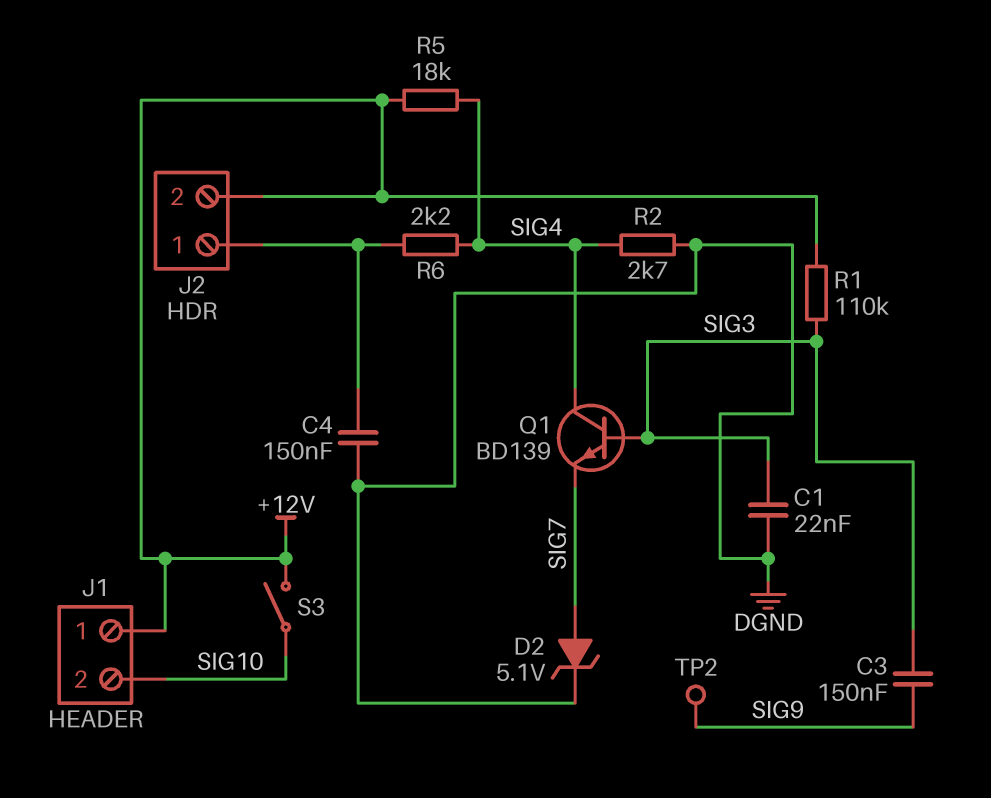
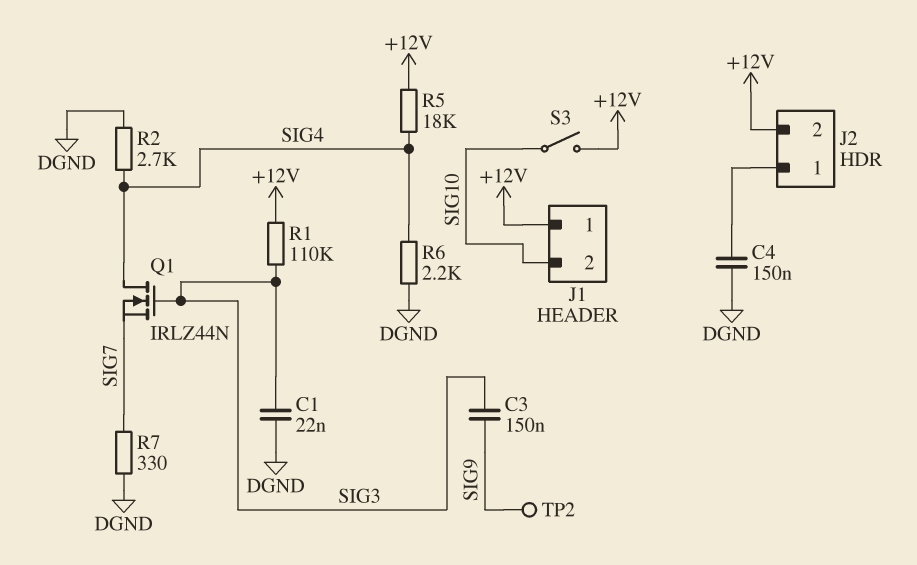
D2: zener 5.1V (A SIG7, K DGND) -> none
Q1: NPN BD139 (B SIG3, C SIG4, E SIG7) -> NMOS IRLZ44N (G SIG3, D SIG4, S SIG7)
R6: 2.2k (J2/1, SIG4) -> 2.2k (DGND, SIG4)
R7: none -> 330 (DGND, SIG7)

